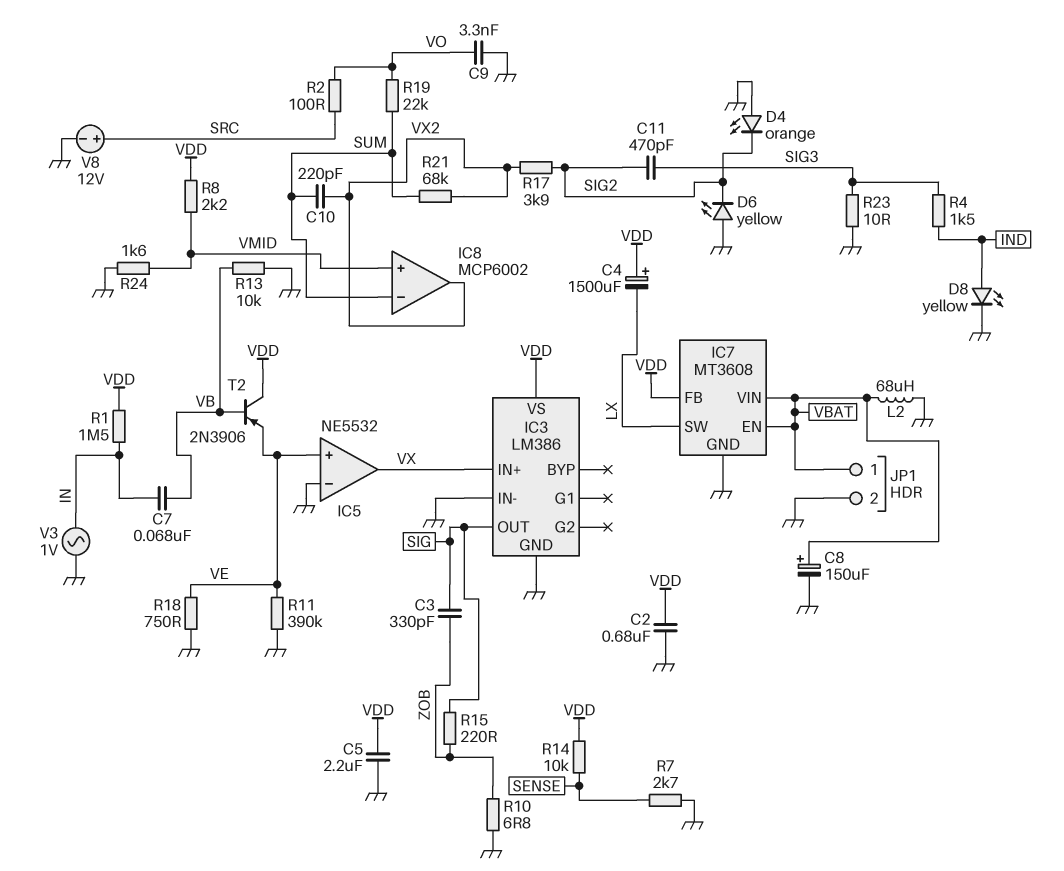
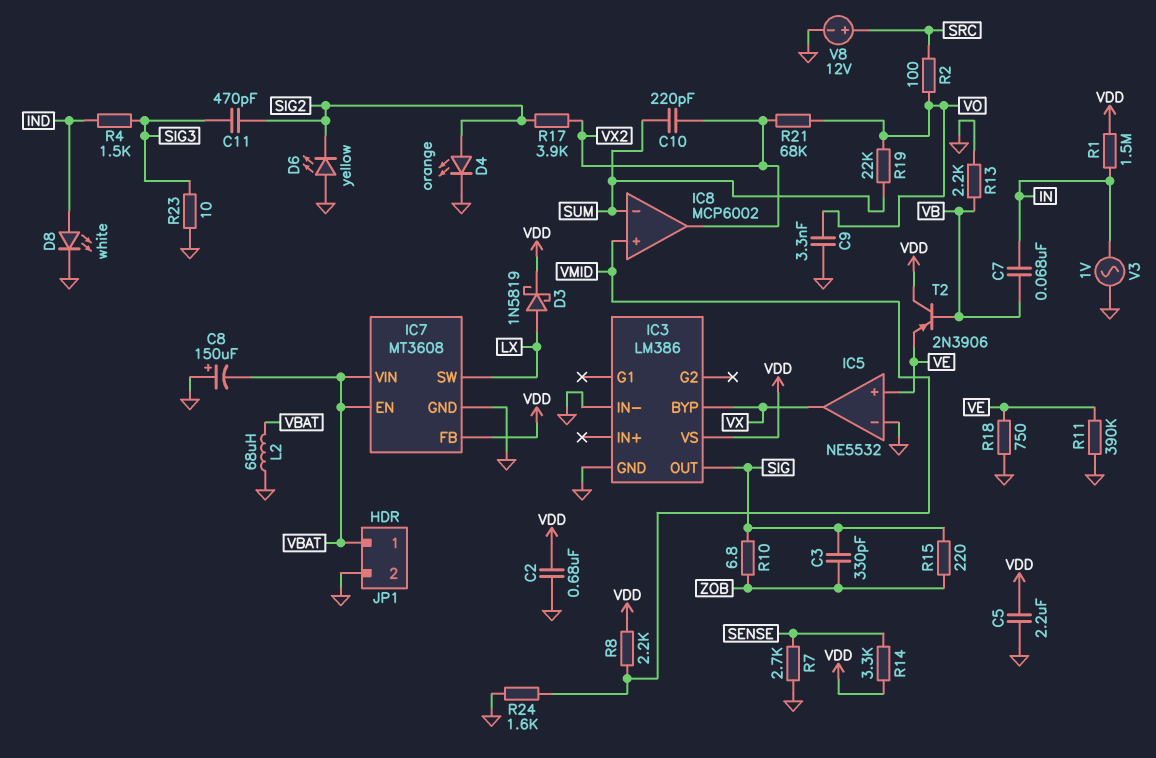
C4: 1500uF (plus VDD, minus LX) -> none
C8: 150uF (plus VBAT, minus GND) -> 150uF (plus GND, minus VBAT)
D3: none -> schottky 1N5819 (A LX, K VDD)
D4: LED orange (A GND, K SIG2) -> LED orange (A SIG2, K GND)
D8: LED yellow (A IND, K GND) -> LED white (A IND, K GND)
IC3 pin BYP: none -> VX
IC3 pin IN+: VX -> none
R10: 6.8 (GND, ZOB) -> 6.8 (SIG, ZOB)
R13: 10k (GND, VB) -> 2.2k (GND, VB)
R14: 10k (SENSE, VDD) -> 3.3k (SENSE, VDD)
R21: 68k (SUM, VX2) -> 68k (VO, VX2)

